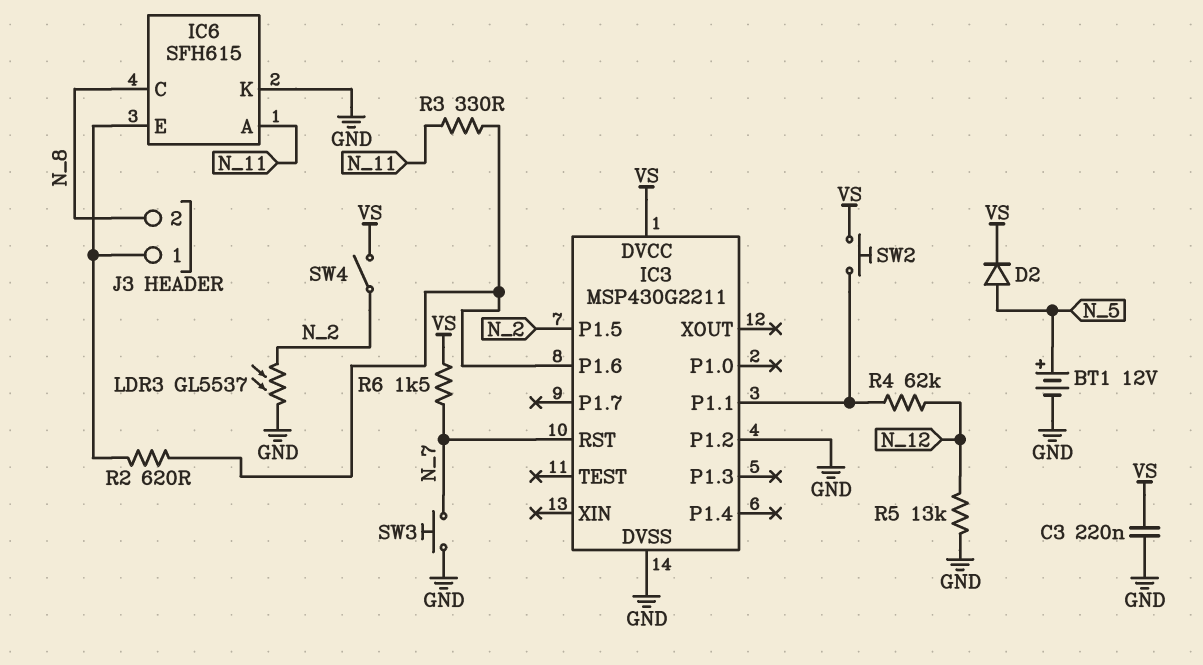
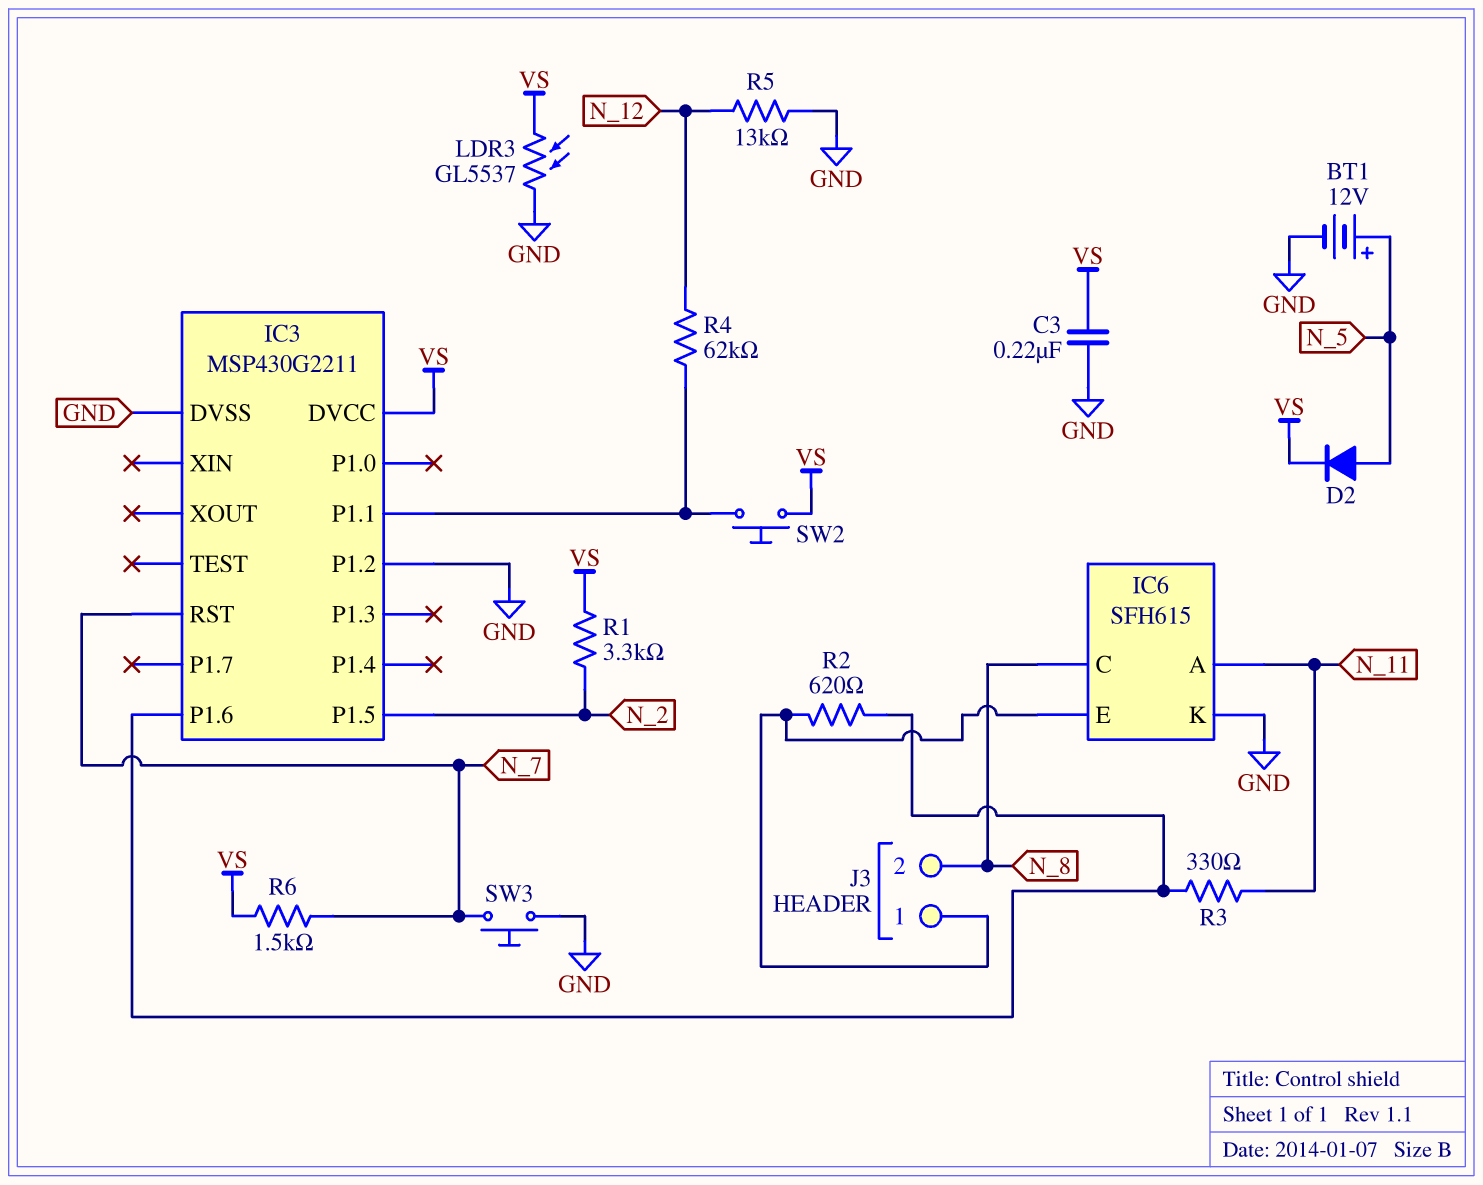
LDR3: GL5537 (GND, N_2) -> GL5537 (GND, VS)
R1: none -> 3.3k (N_2, VS)
SW4: switch (N_2, VS) -> none

